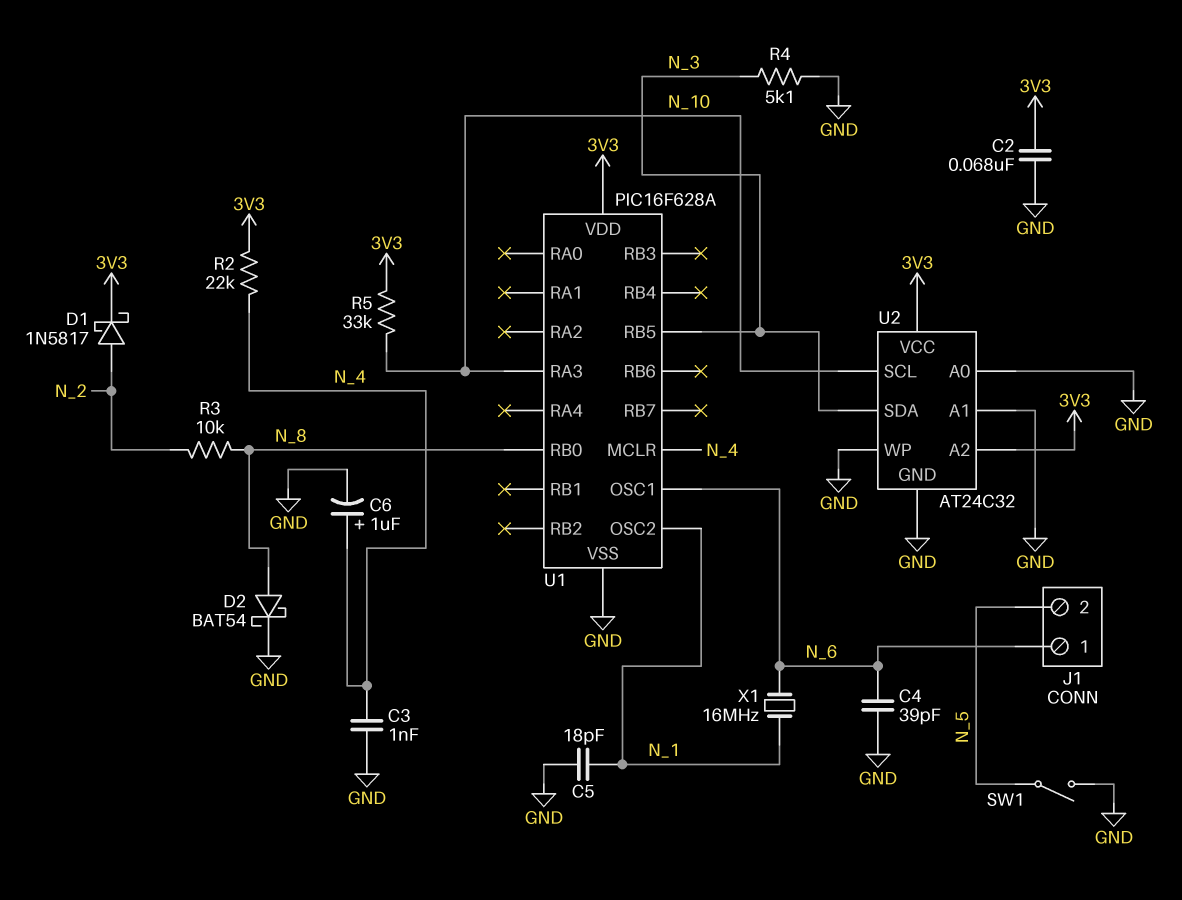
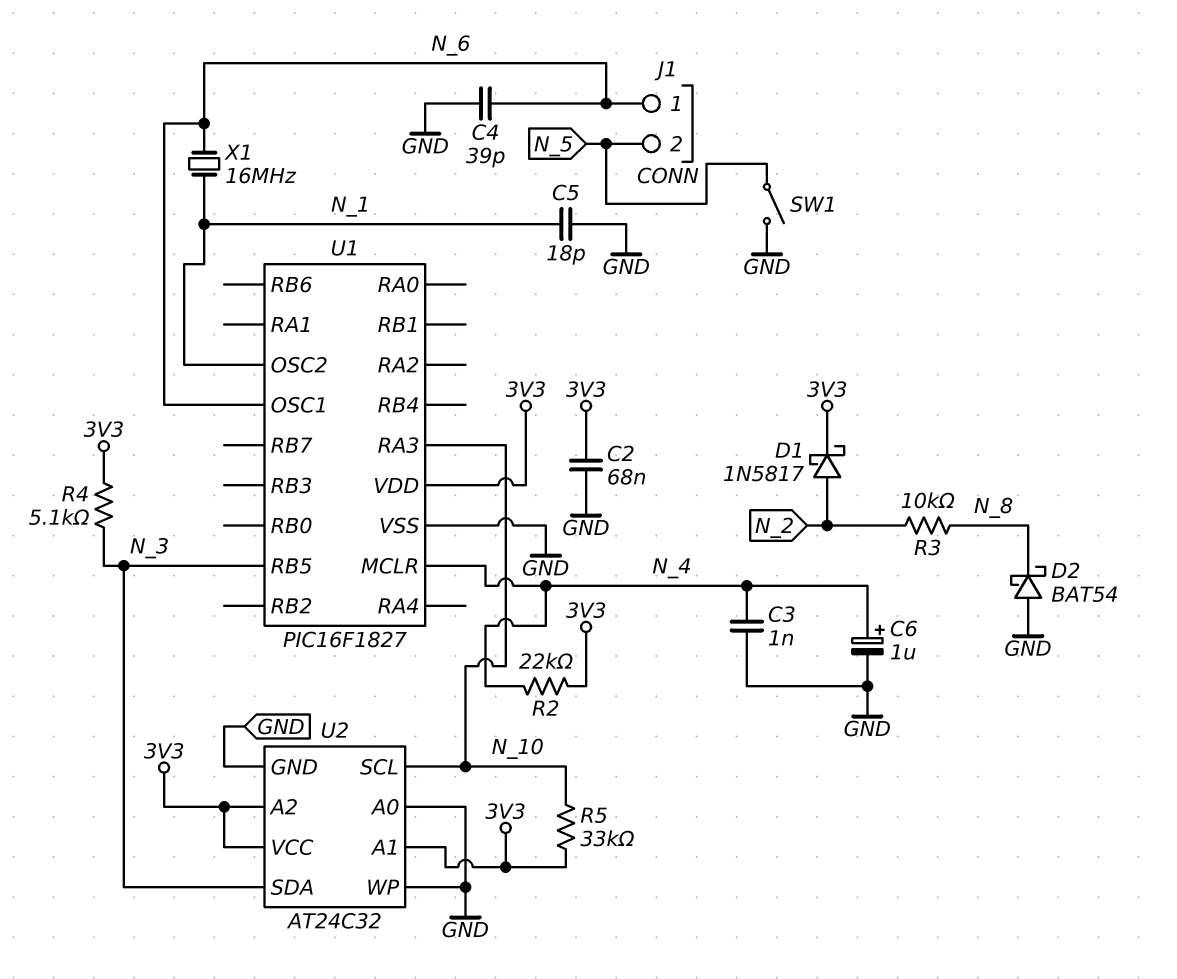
D2: schottky BAT54 (A N_8, K GND) -> schottky BAT54 (A GND, K N_8)
R4: 5.1k (GND, N_3) -> 5.1k (3V3, N_3)
U1: PIC16F628A -> PIC16F1827
U1 pin RB0: N_8 -> none
U2 pin A1: GND -> 3V3

